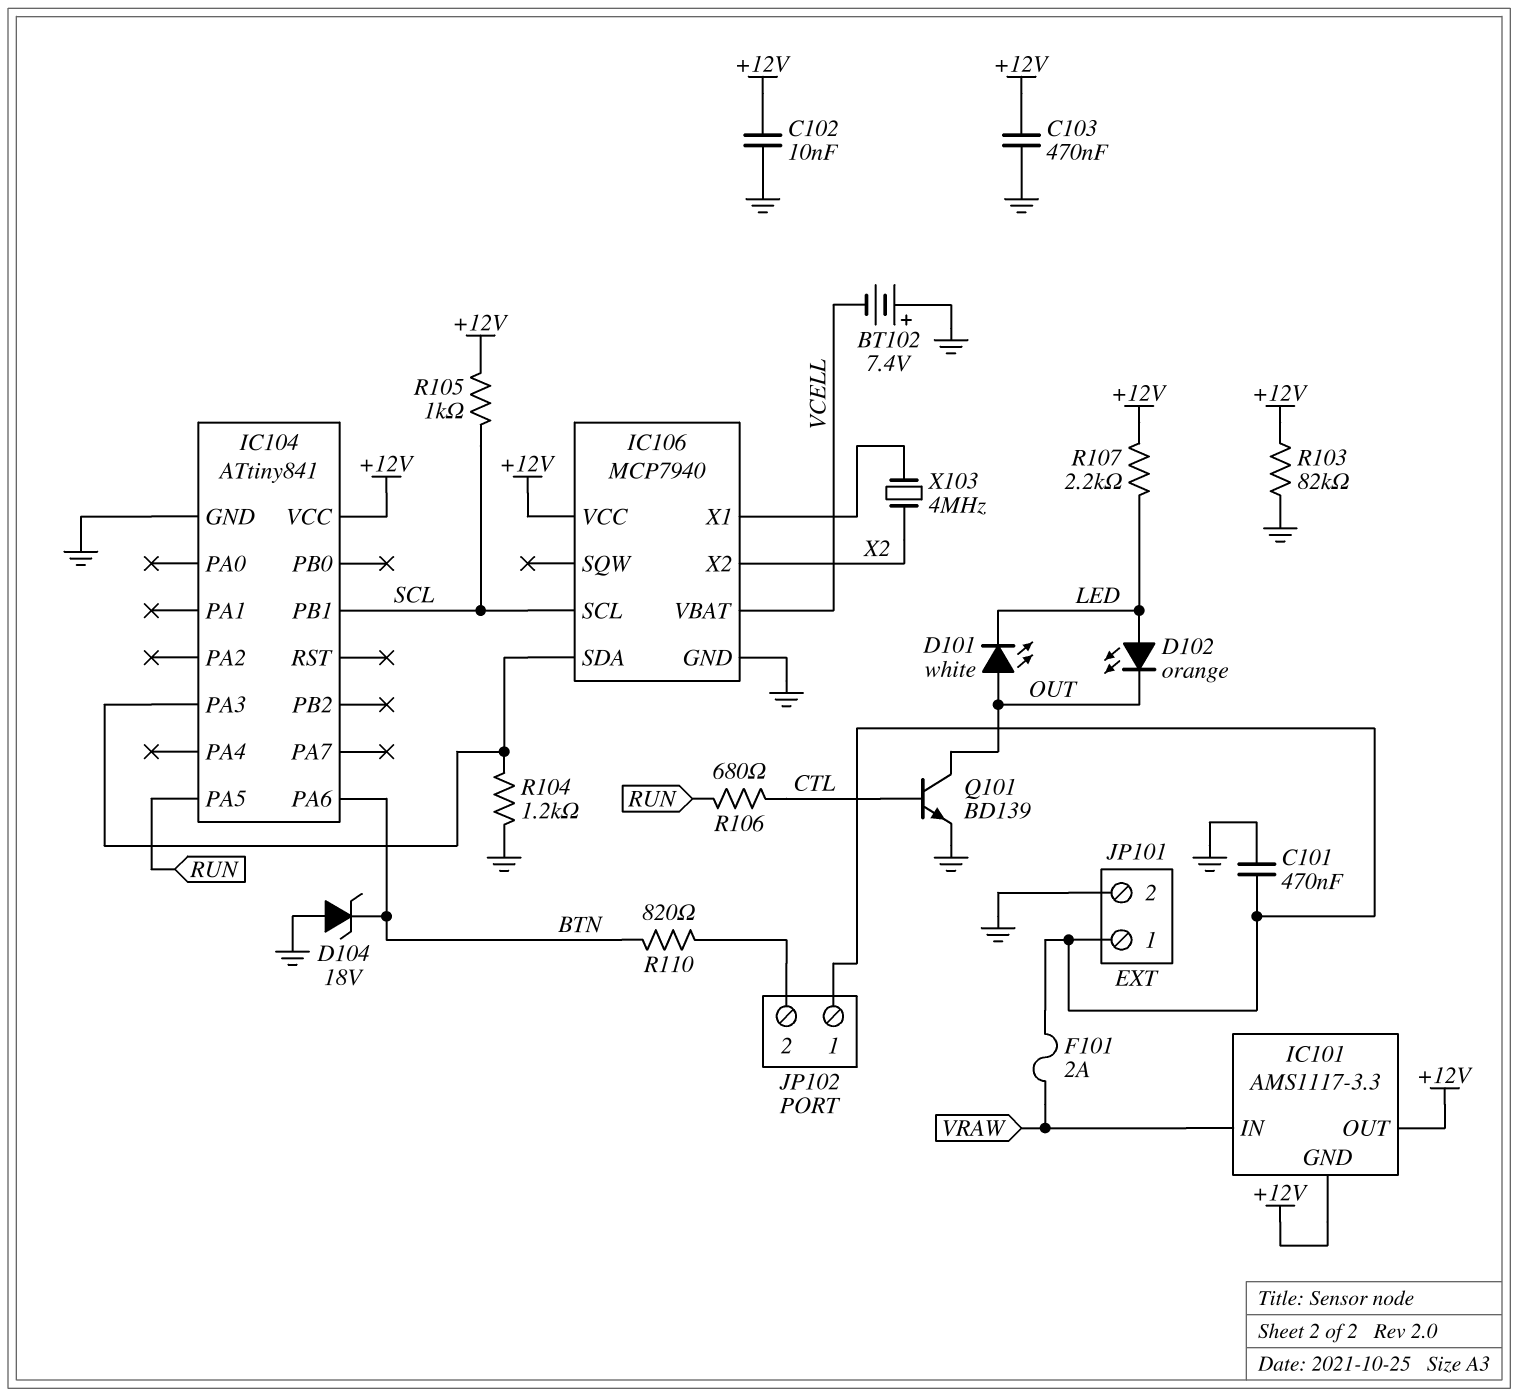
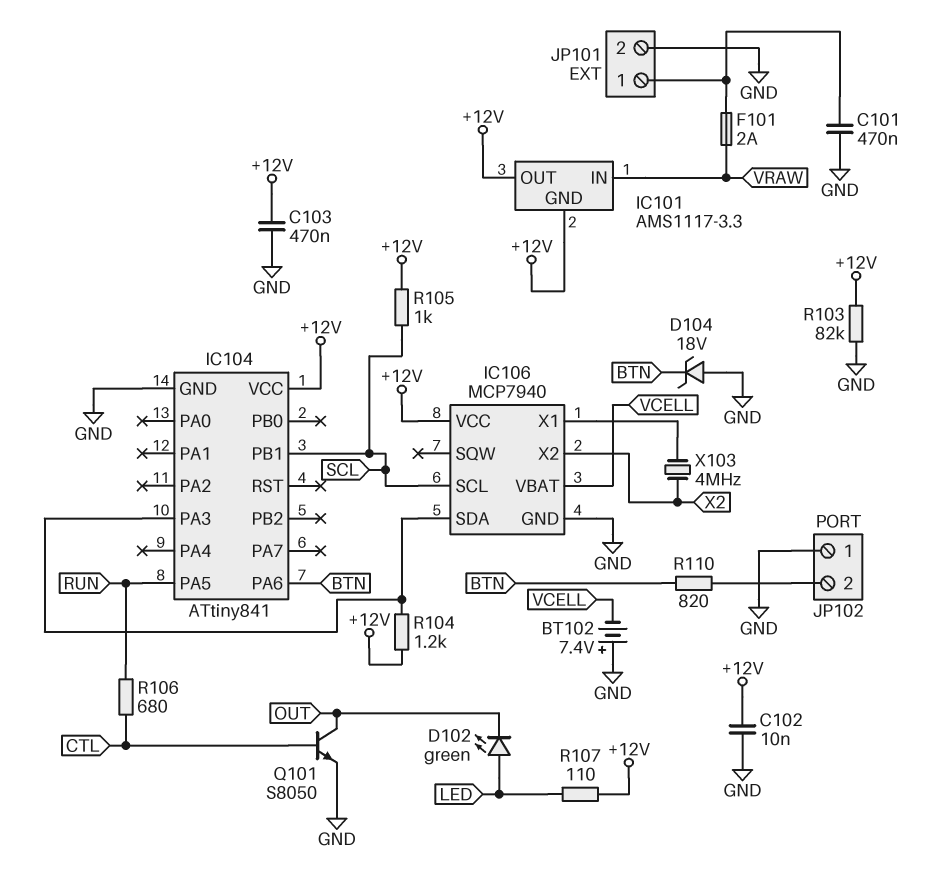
D101: LED white (A OUT, K LED) -> none
D102: LED orange (A LED, K OUT) -> LED green (A LED, K OUT)
JP102 pin 1: JP101/1 -> GND
Q101: NPN BD139 (B CTL, C OUT, E GND) -> NPN S8050 (B CTL, C OUT, E GND)
R104: 1.2k (GND, IC104/PA3) -> 1.2k (+12V, IC104/PA3)
R107: 2.2k (+12V, LED) -> 110 (+12V, LED)

